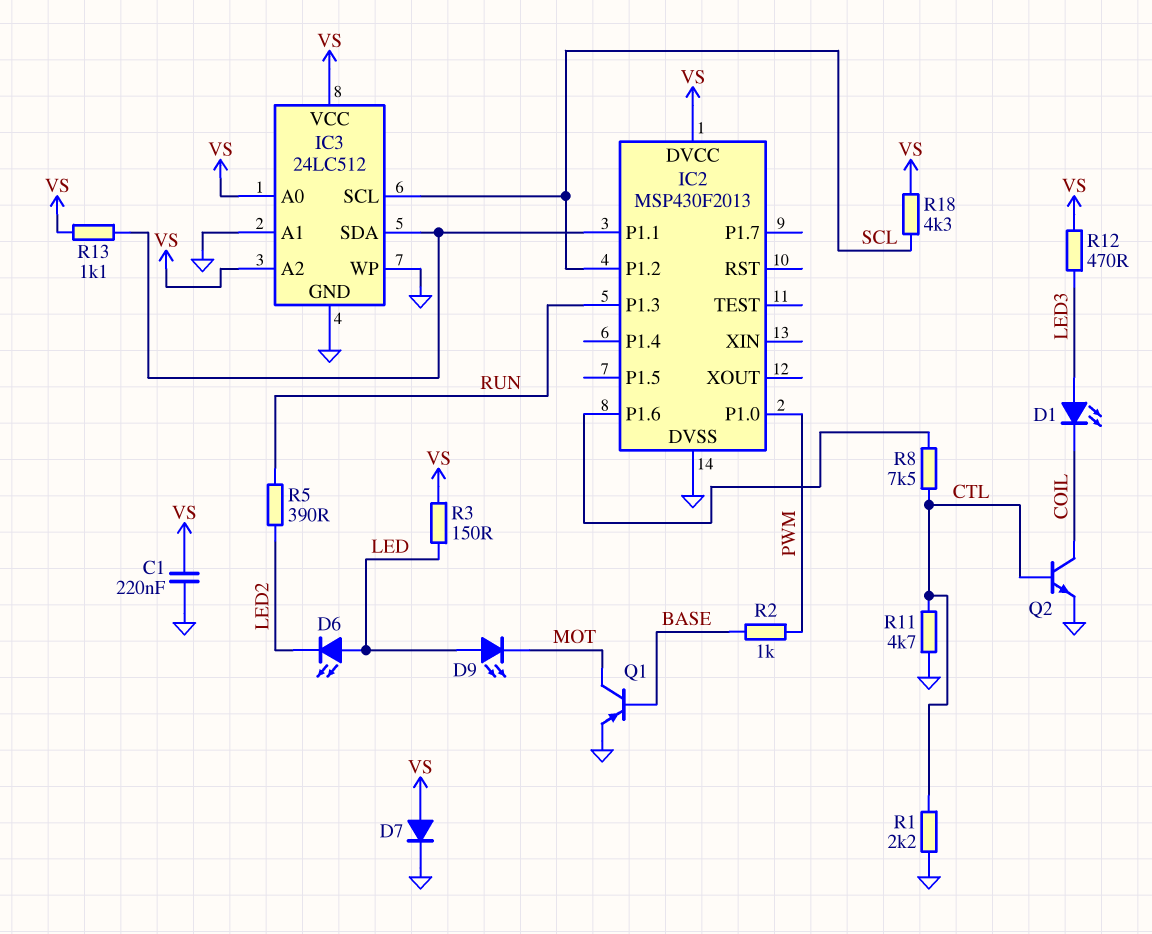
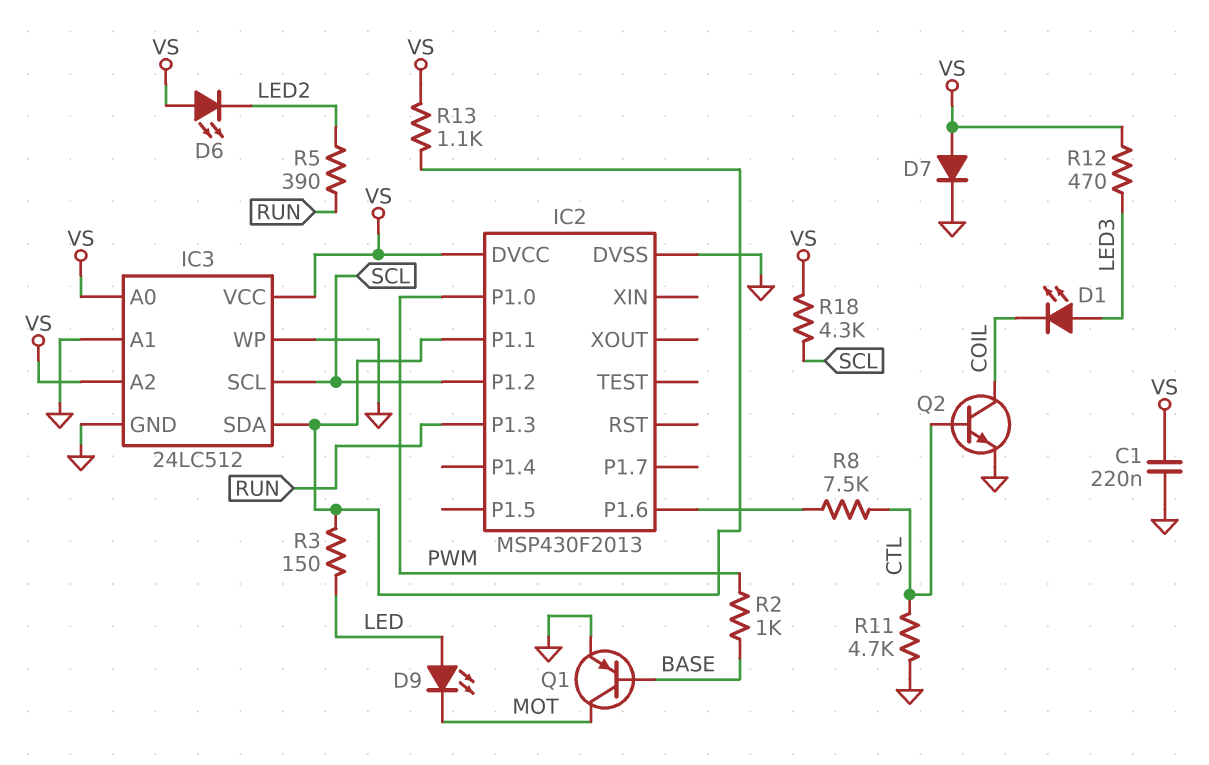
D6: LED (A LED, K LED2) -> LED (A VS, K LED2)
R1: 2.2k (CTL, GND) -> none
R3: 150 (LED, VS) -> 150 (IC2/P1.1, LED)

